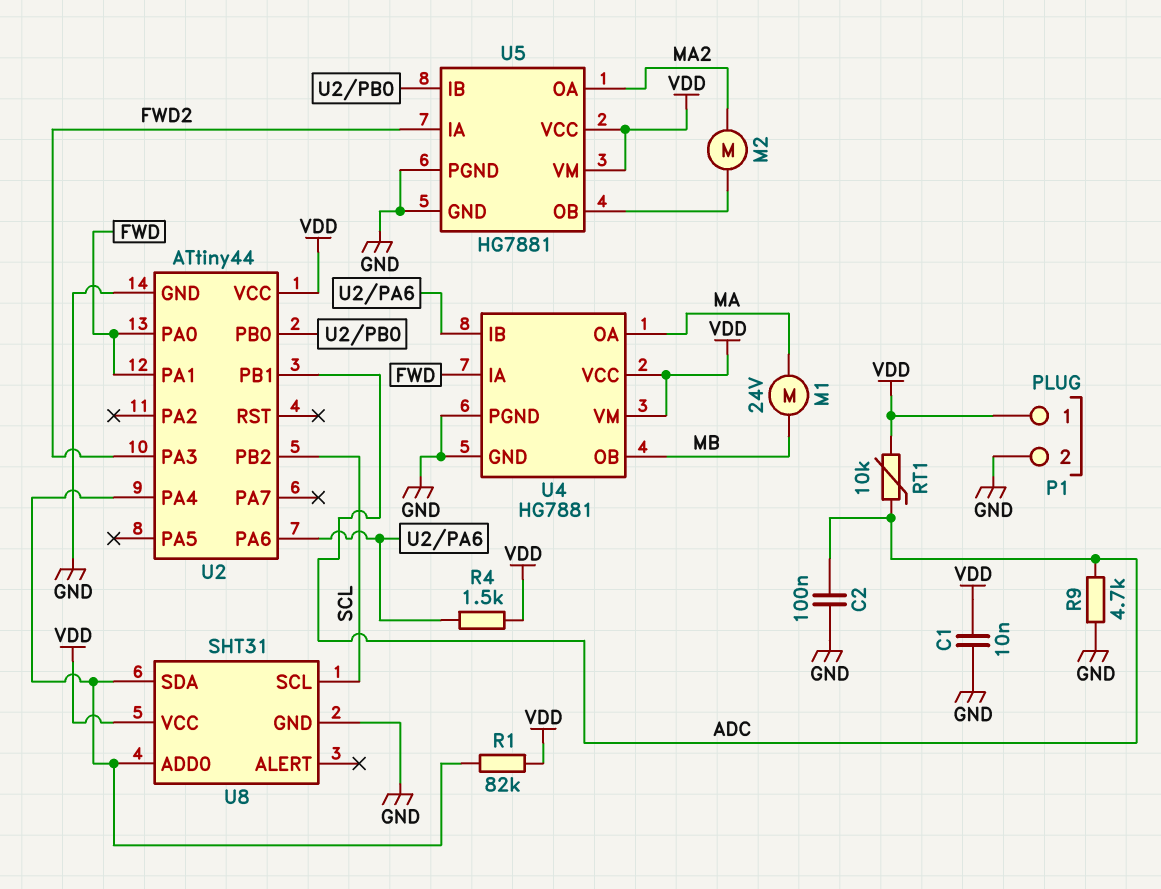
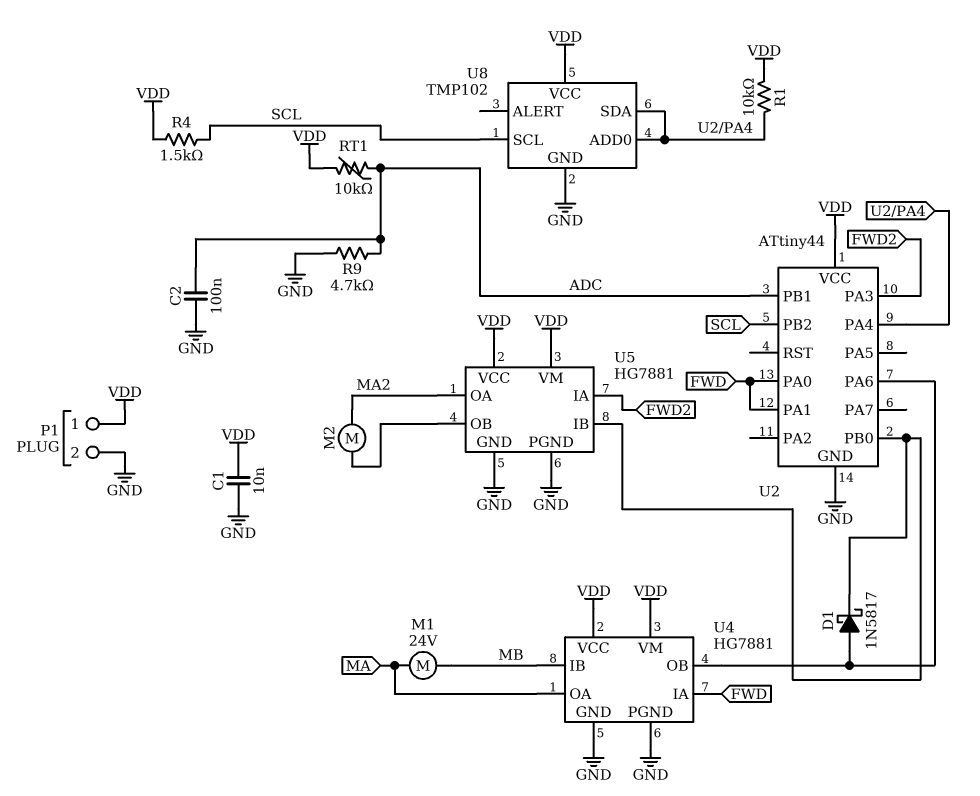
D1: none -> schottky 1N5817 (A U2/PA6, K U2/PB0)
R1: 82k (U2/PA4, VDD) -> 10k (U2/PA4, VDD)
R4: 1.5k (U2/PA6, VDD) -> 1.5k (SCL, VDD)
U4 pin IB: U2/PA6 -> MB
U4 pin OB: MB -> U2/PA6
U8: SHT31 -> TMP102

